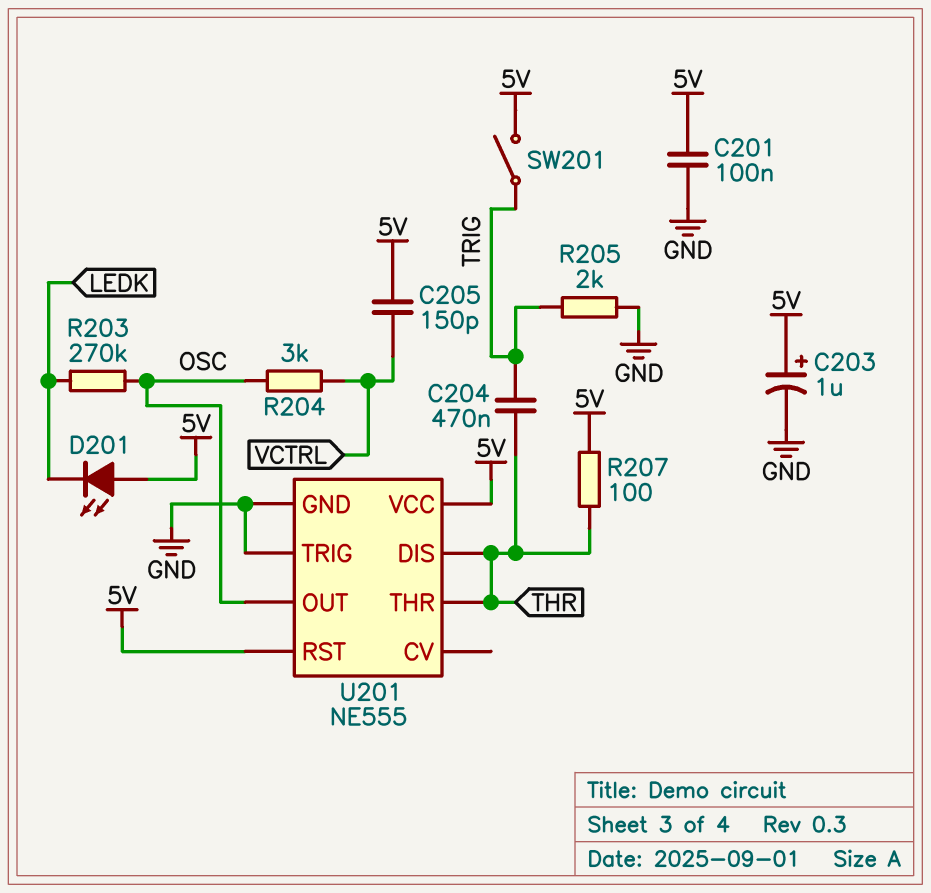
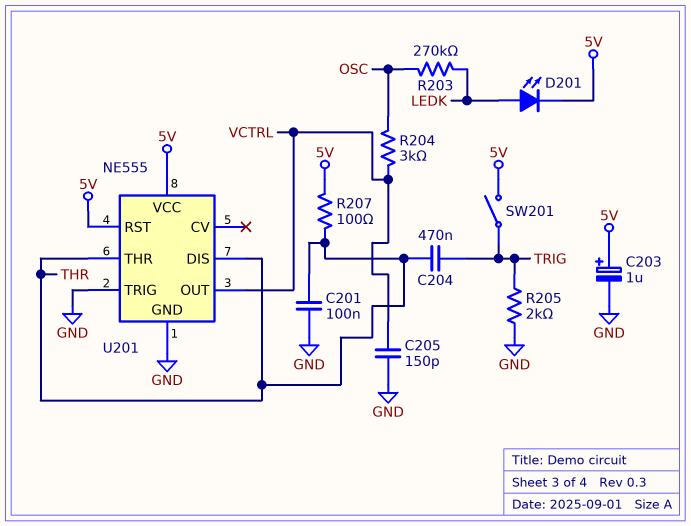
C201: 100nF (5V, GND) -> 100nF (GND, THR)
C205: 150pF (5V, VCTRL) -> 150pF (GND, VCTRL)
D201: LED (A 5V, K LEDK) -> LED (A LEDK, K 5V)
U201 pin OUT: OSC -> VCTRL

